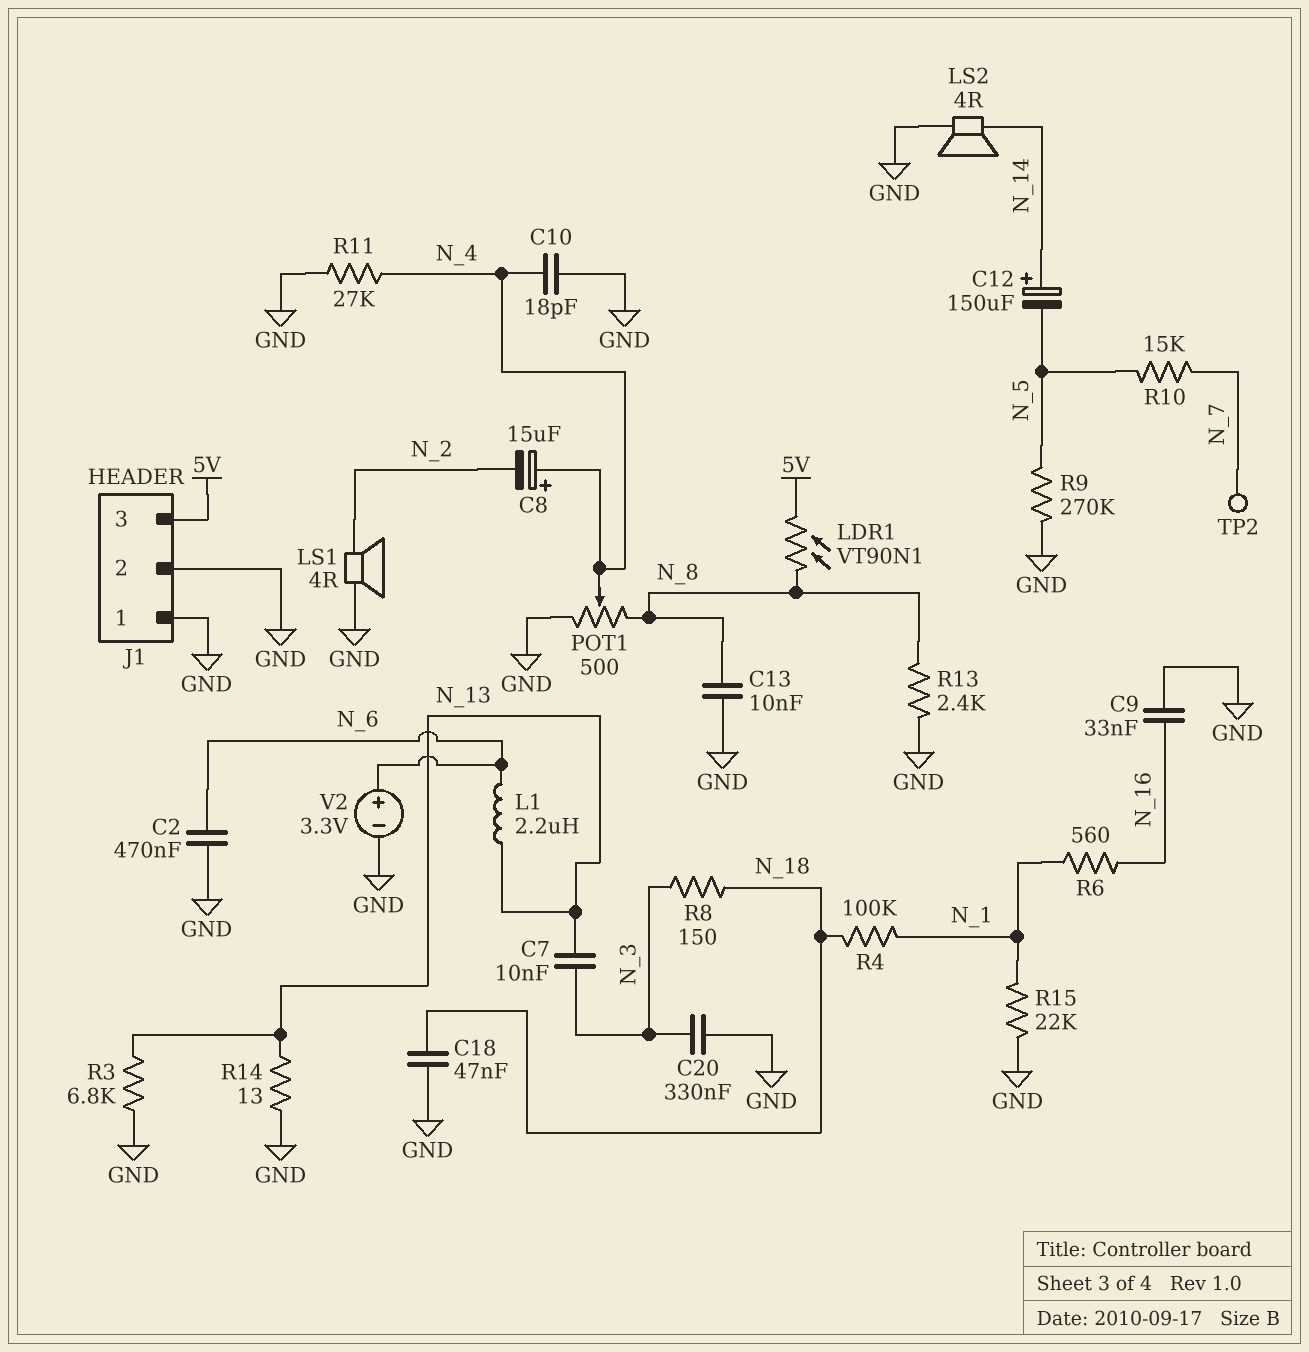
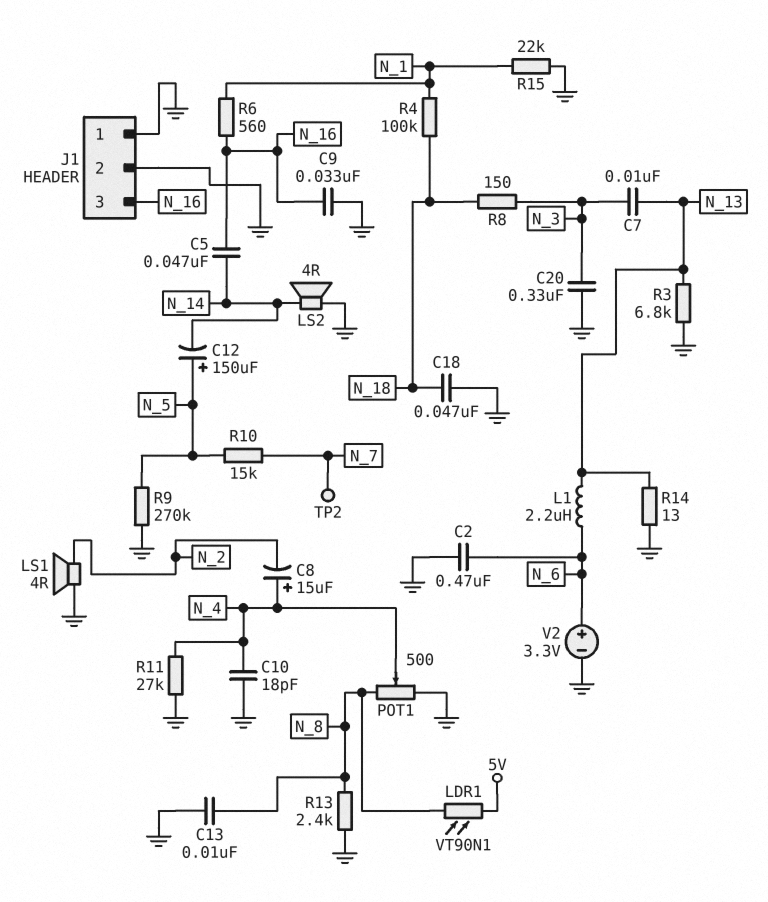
C5: none -> 47nF (N_14, N_16)
C12: 150uF (plus N_14, minus N_5) -> 150uF (plus N_5, minus N_14)
J1 pin 3: 5V -> N_16

